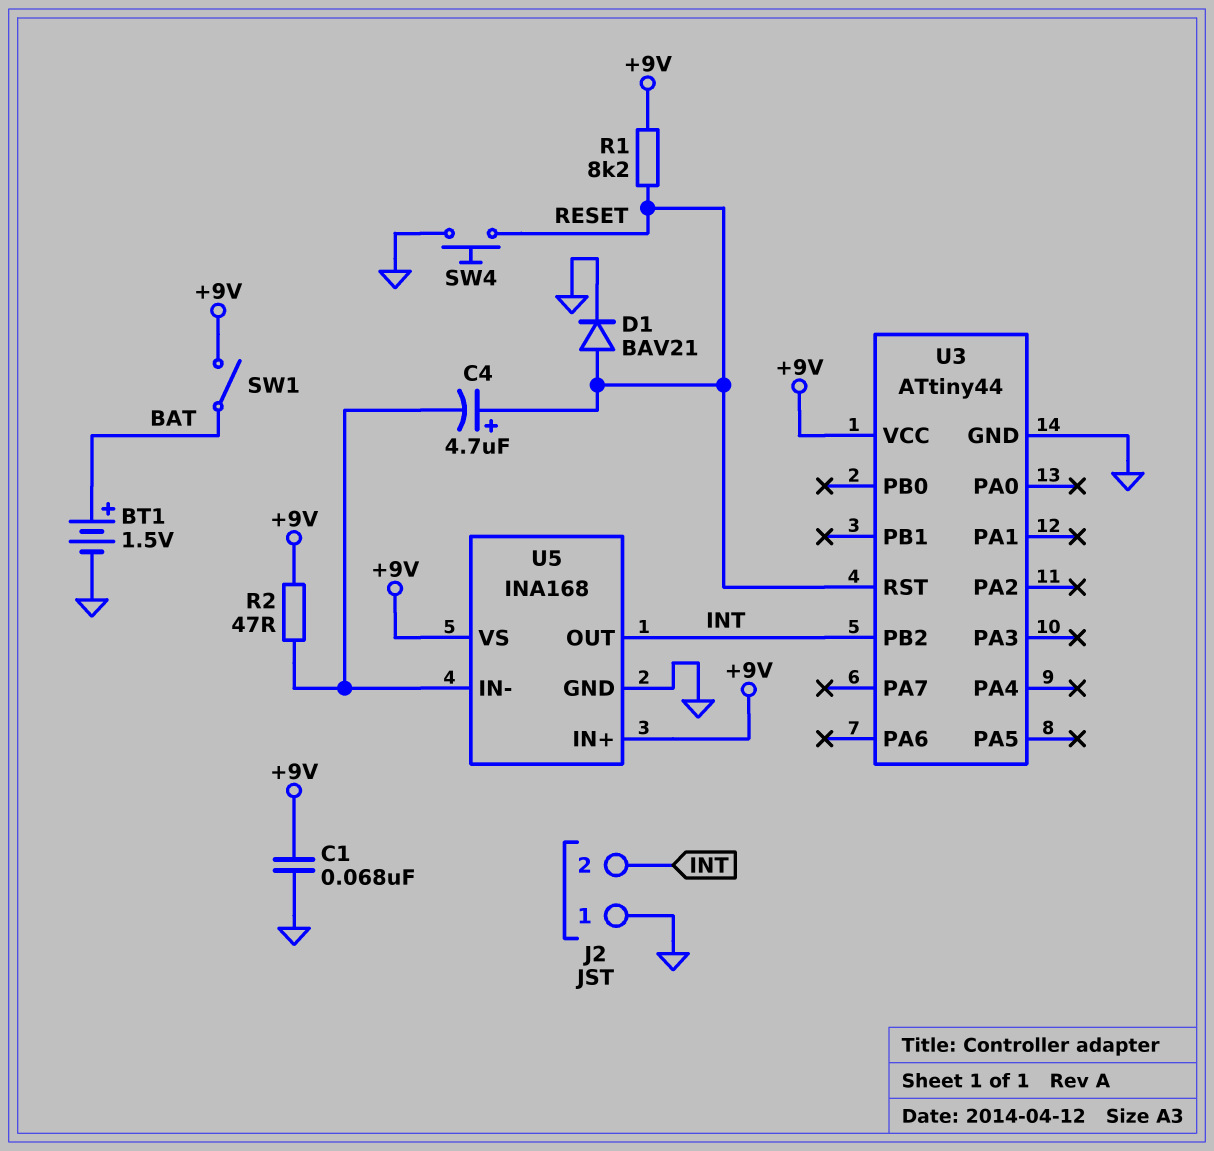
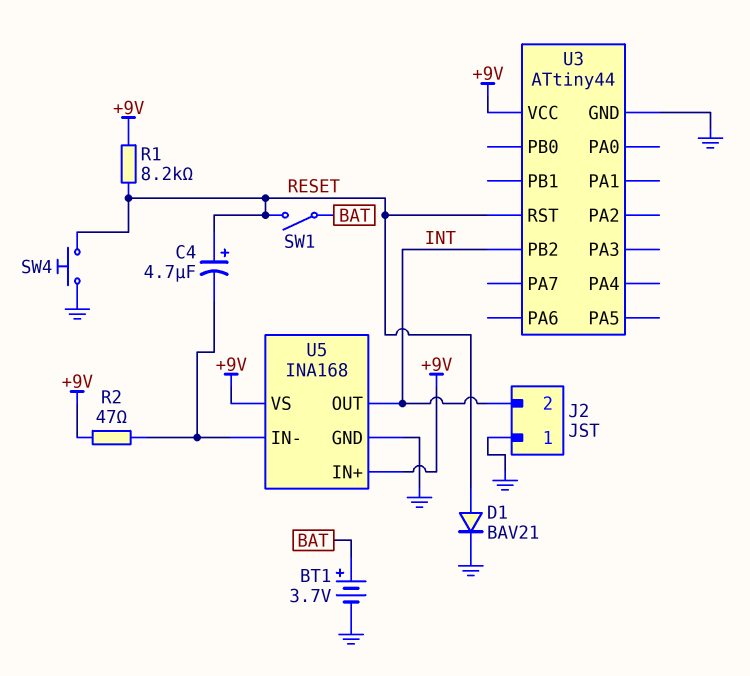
BT1: 1.5V (plus BAT, minus GND) -> 3.7V (plus BAT, minus GND)
C1: 68nF (+9V, GND) -> none
SW1: switch (+9V, BAT) -> switch (BAT, RESET)

